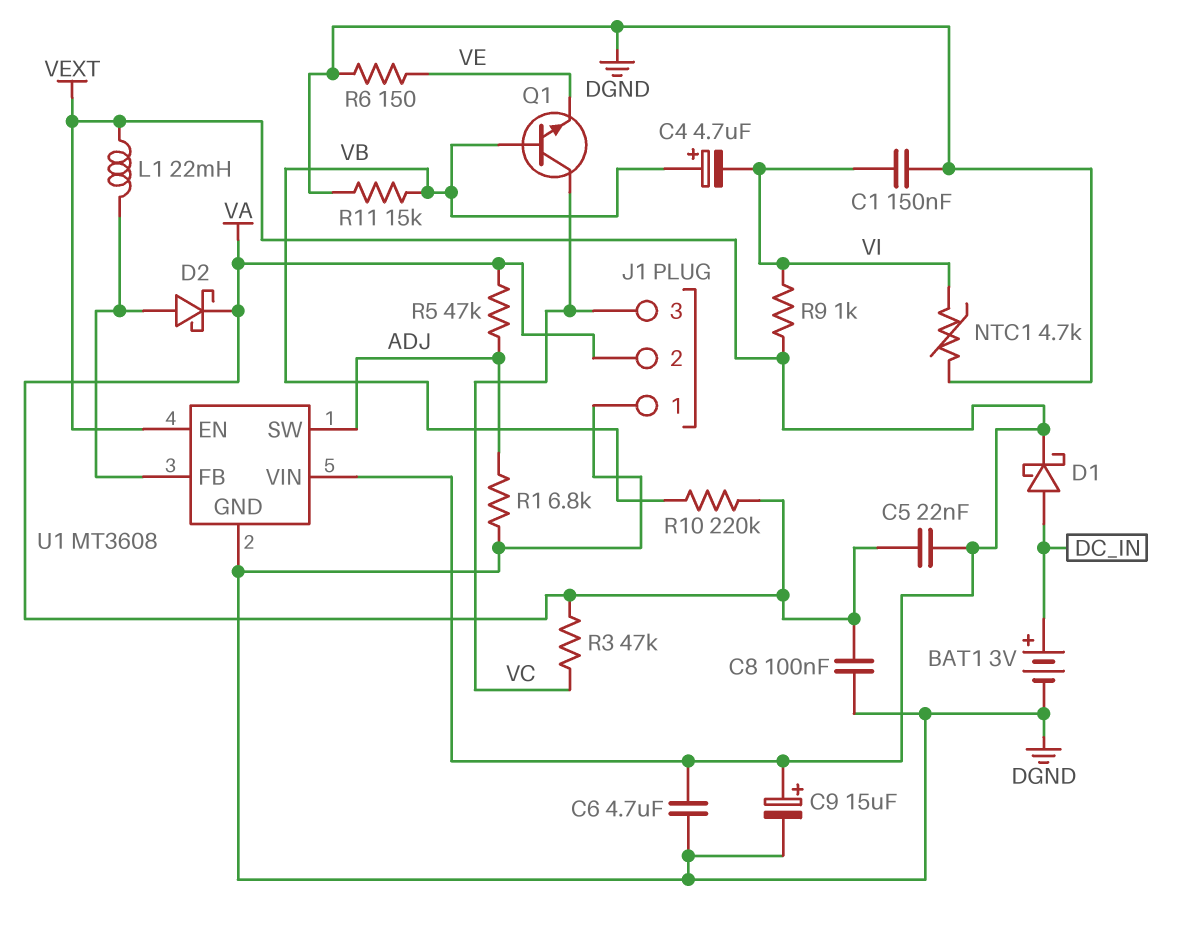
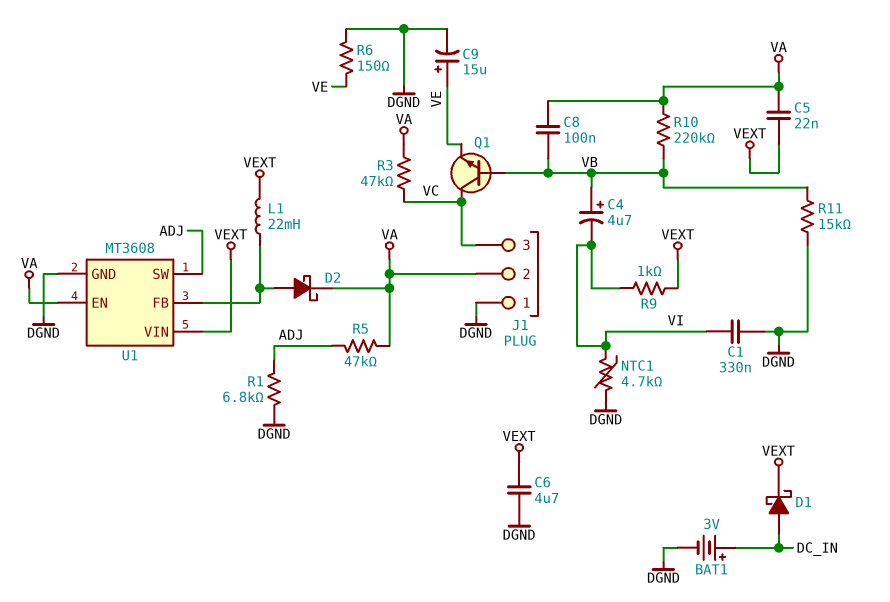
C1: 150nF (DGND, VI) -> 330nF (DGND, VI)
C8: 100nF (DGND, VA) -> 100nF (VA, VB)
C9: 15uF (plus VEXT, minus DGND) -> 15uF (plus VE, minus DGND)
U1 pin EN: VEXT -> VA

